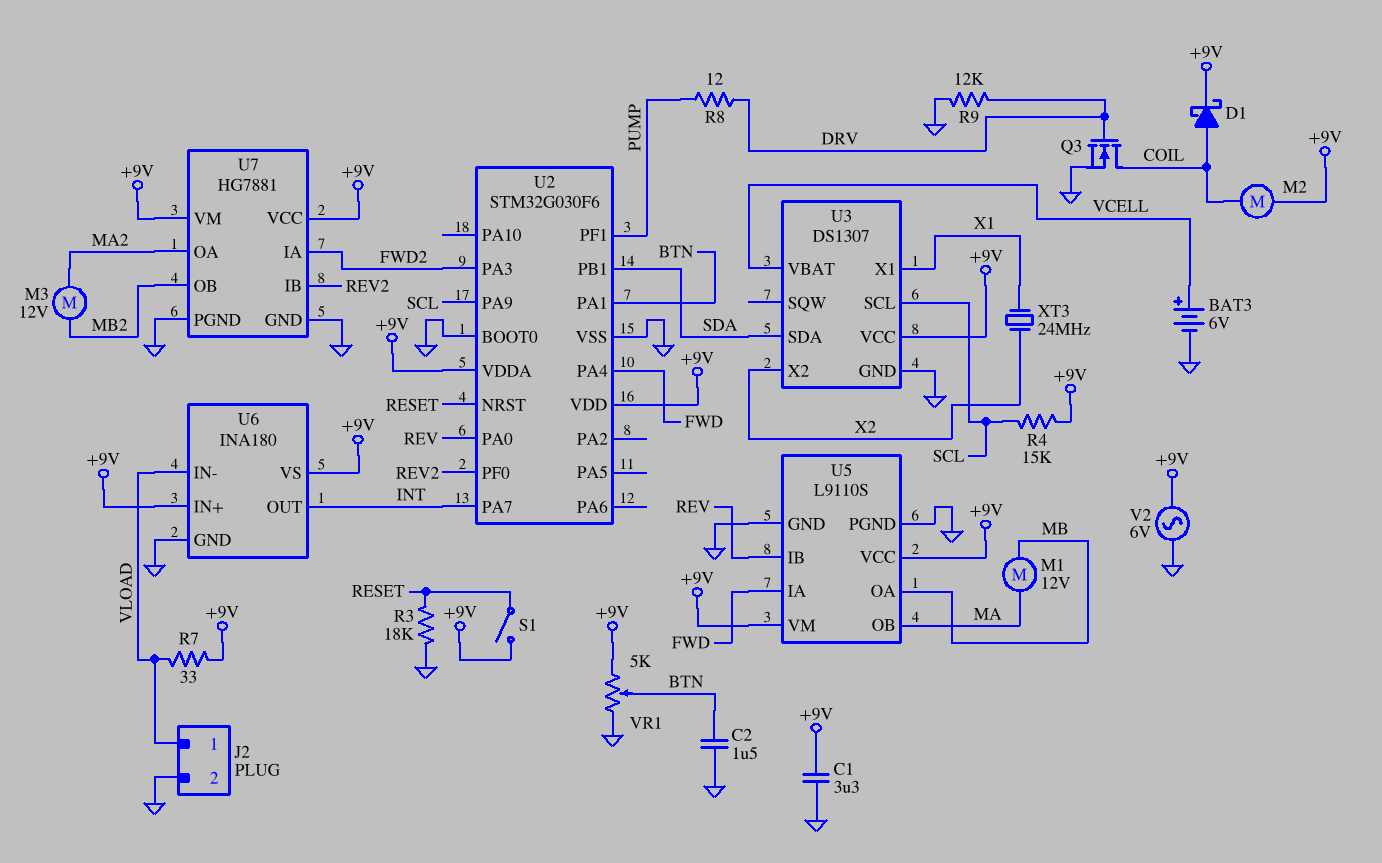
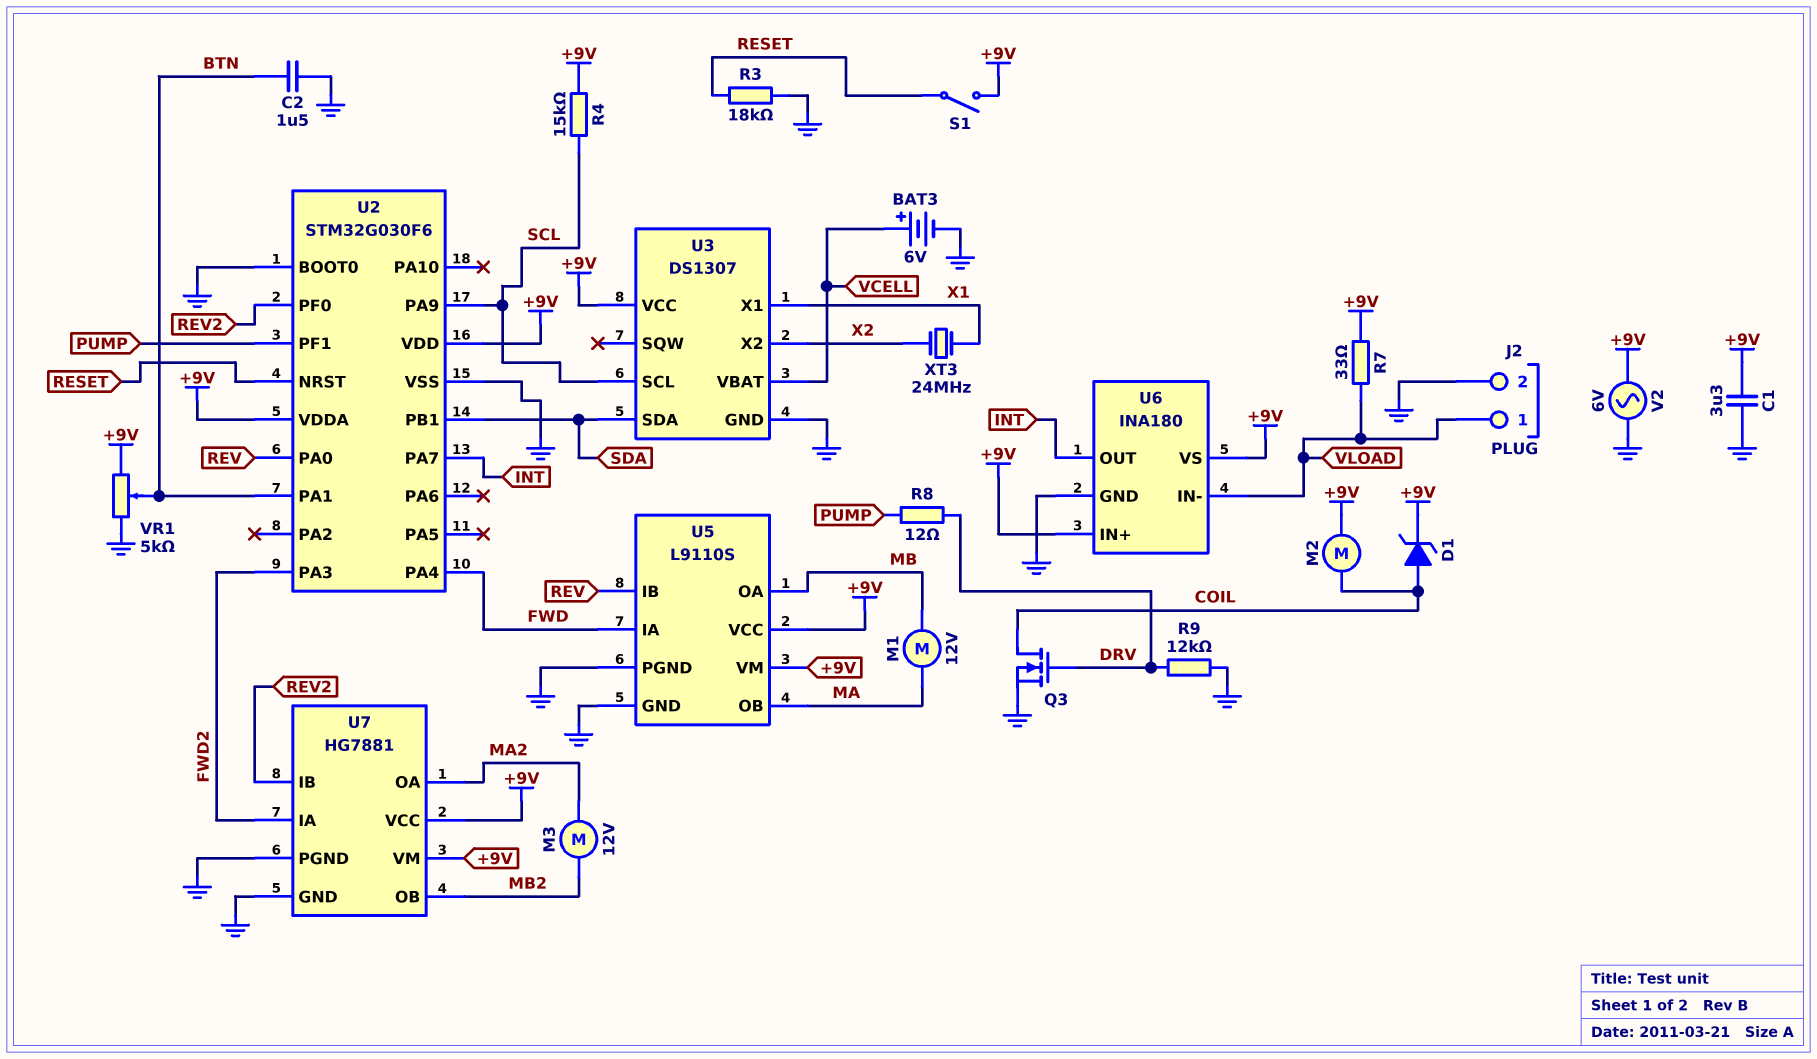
D1: schottky (A COIL, K +9V) -> zener (A COIL, K +9V)

